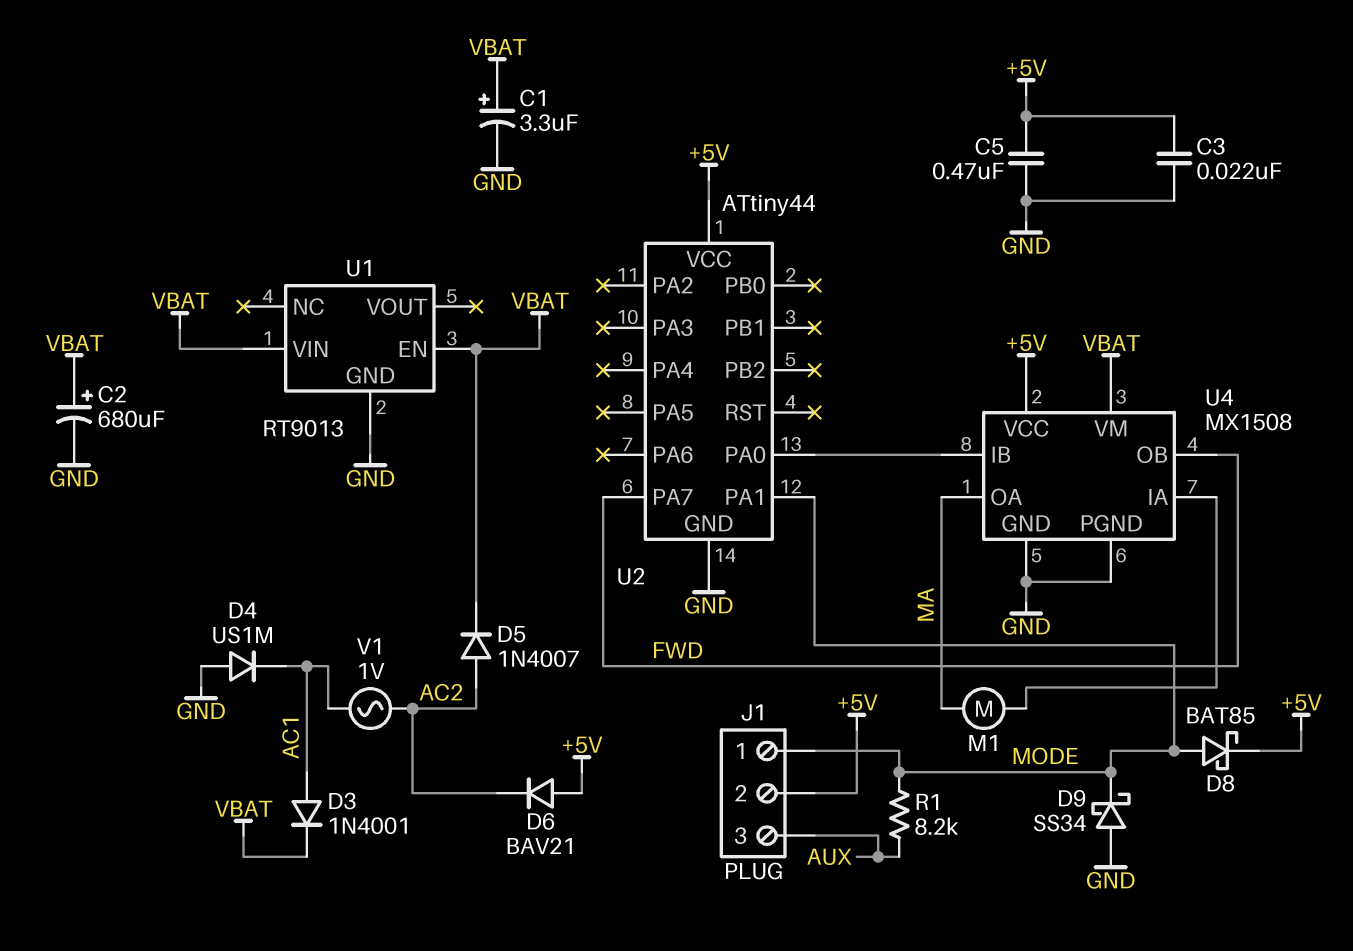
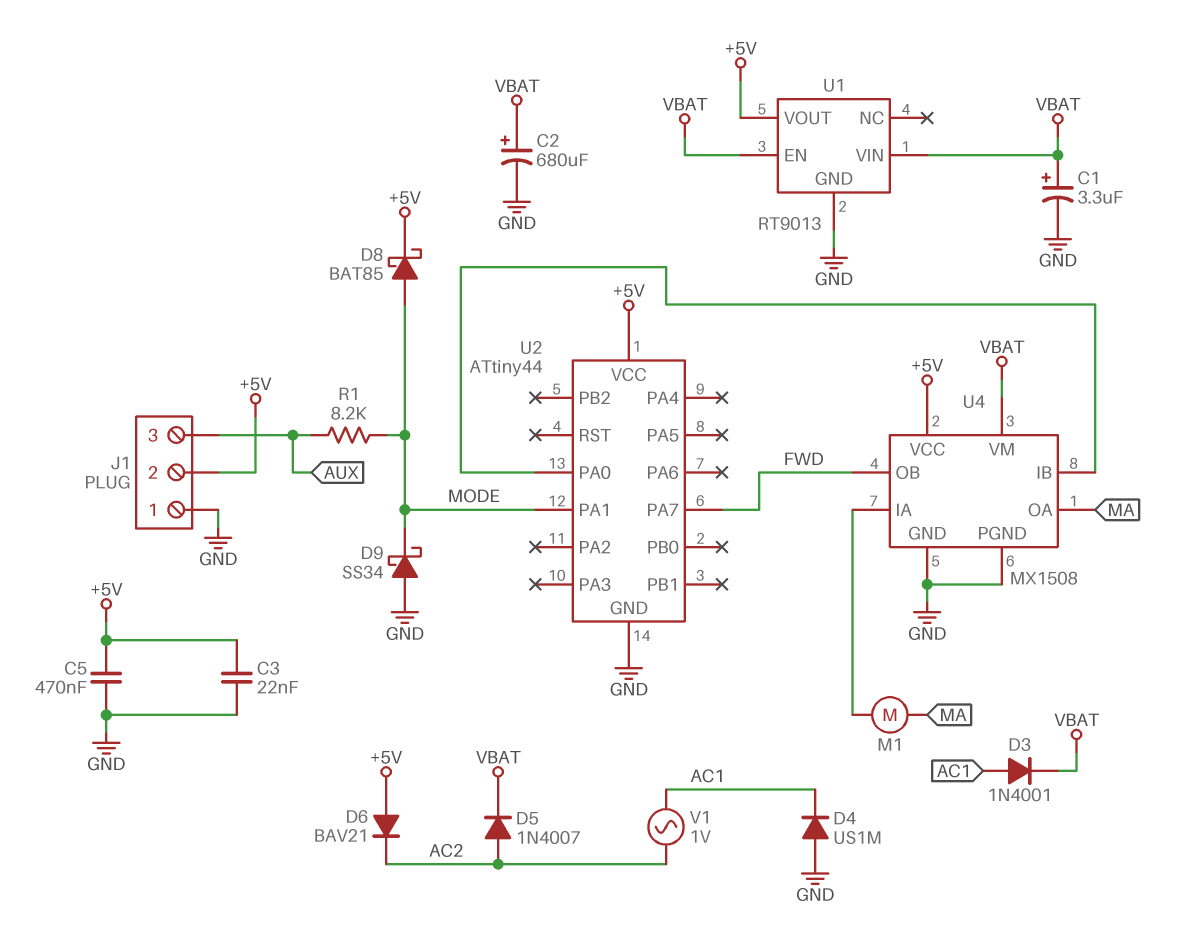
J1 pin 1: MODE -> GND
U1 pin VOUT: none -> +5V

